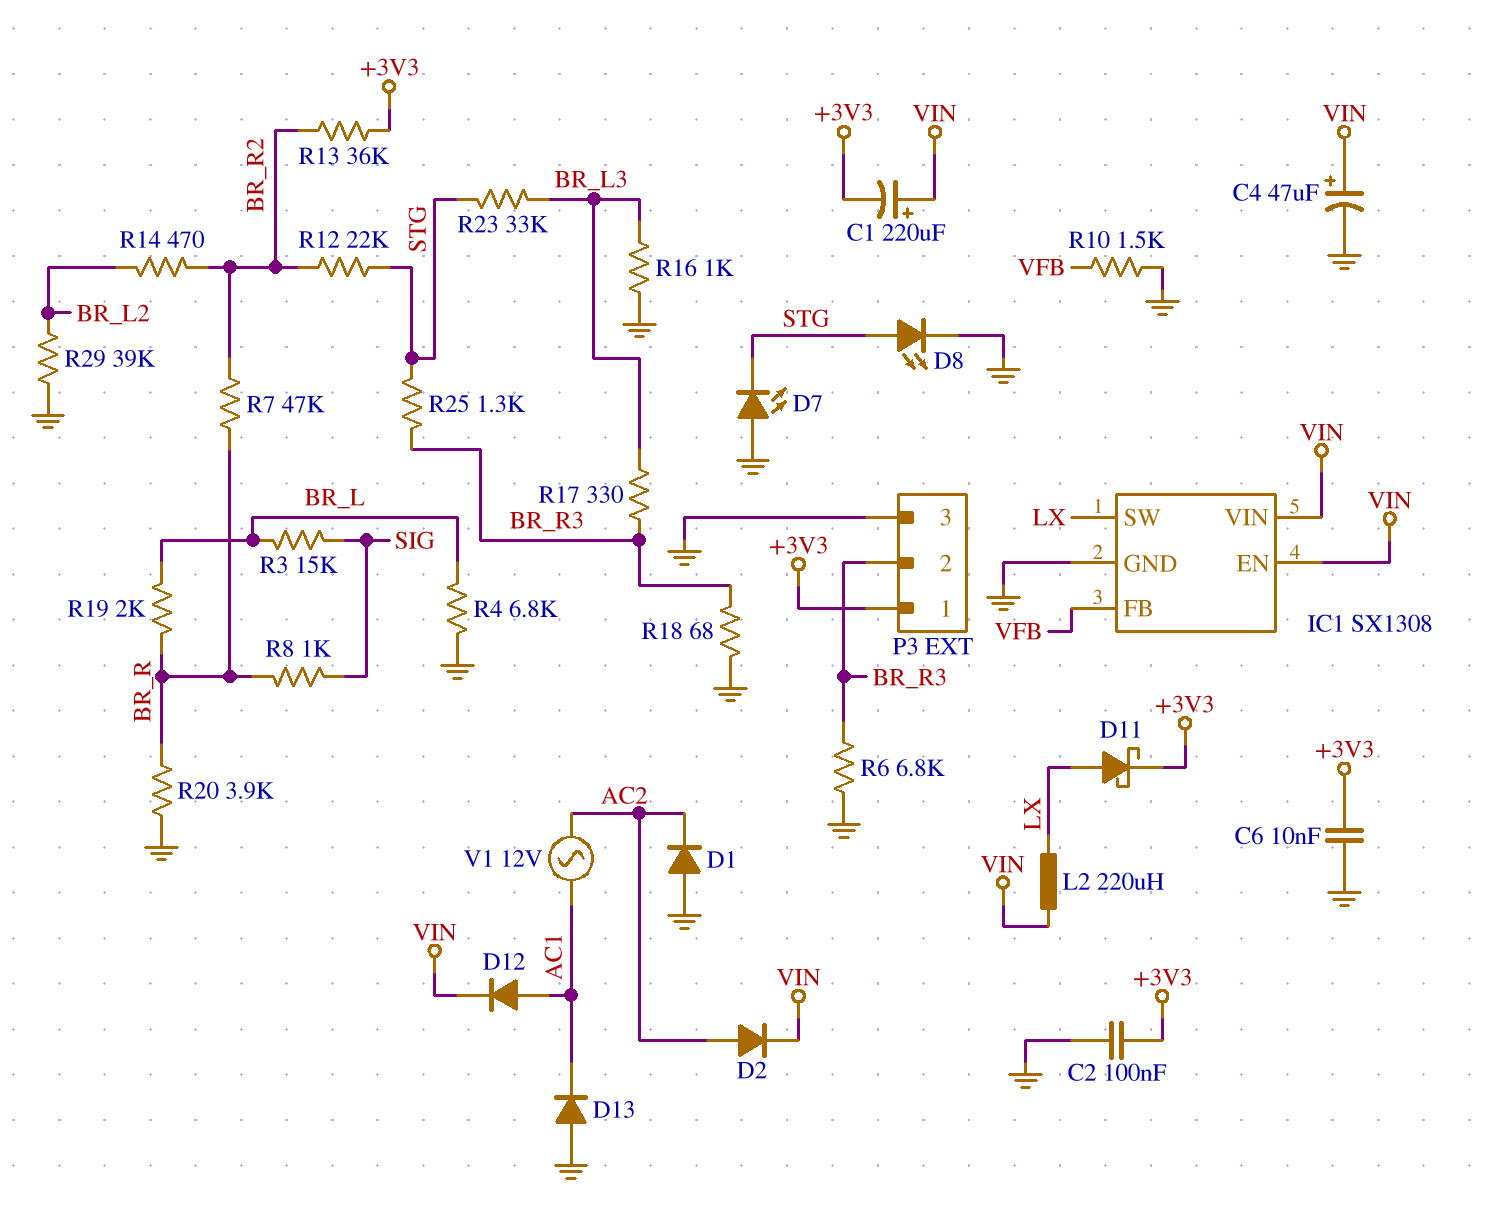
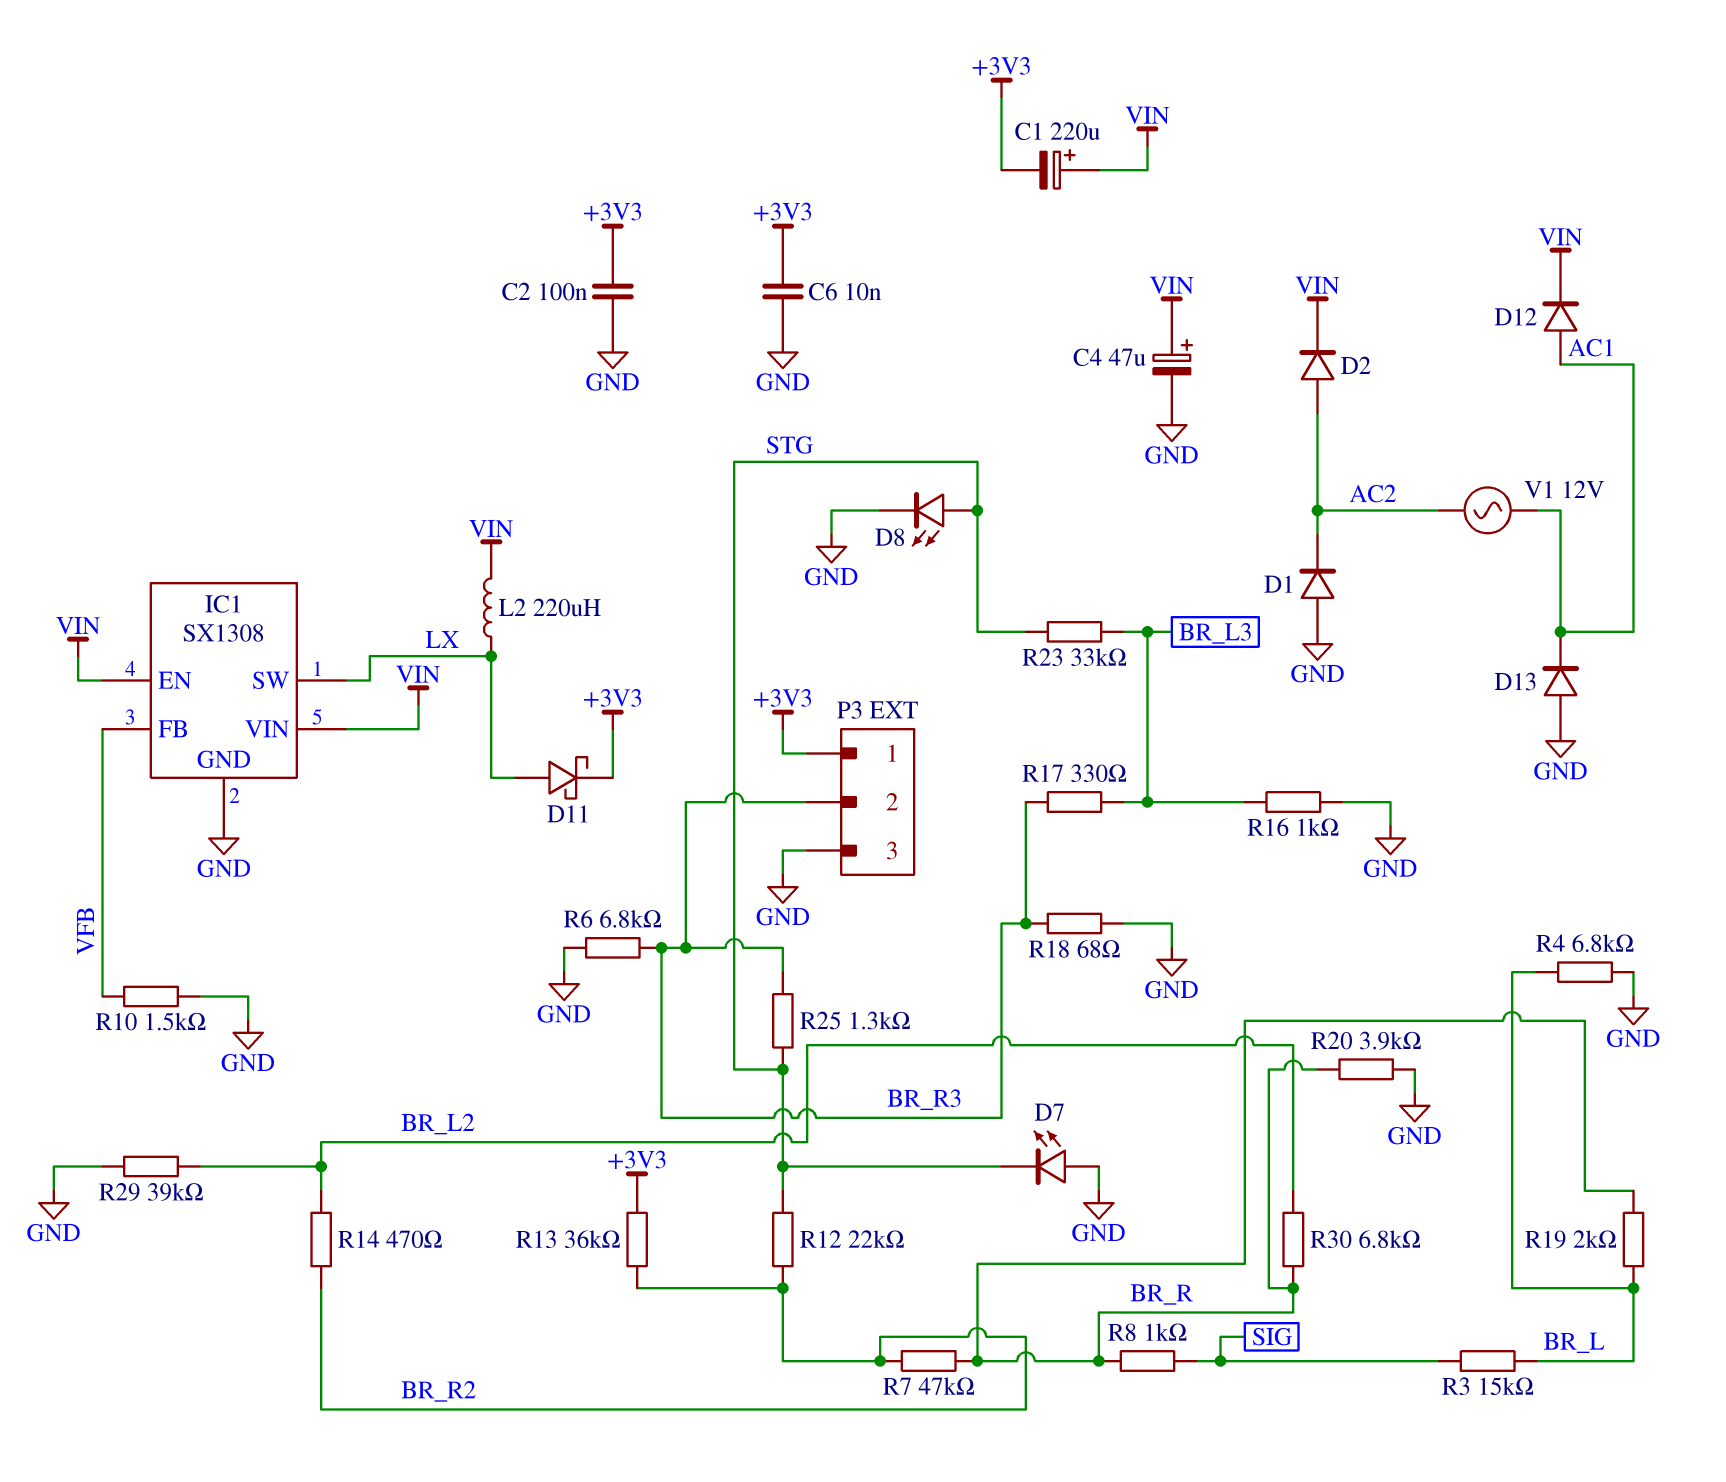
R30: none -> 6.8k (BR_L2, BR_R)

